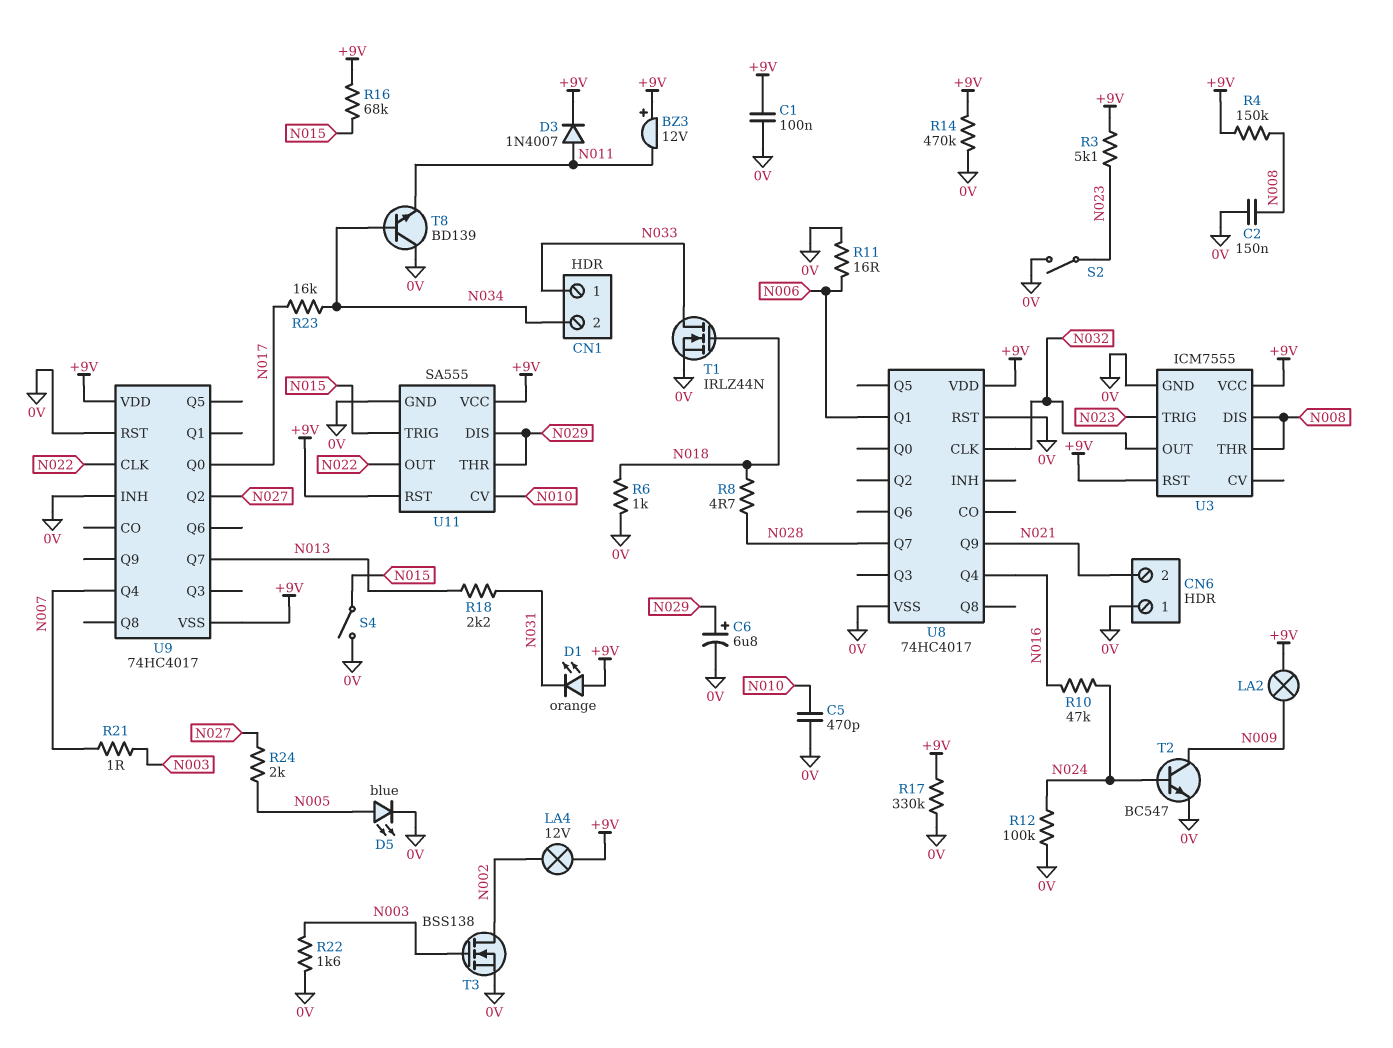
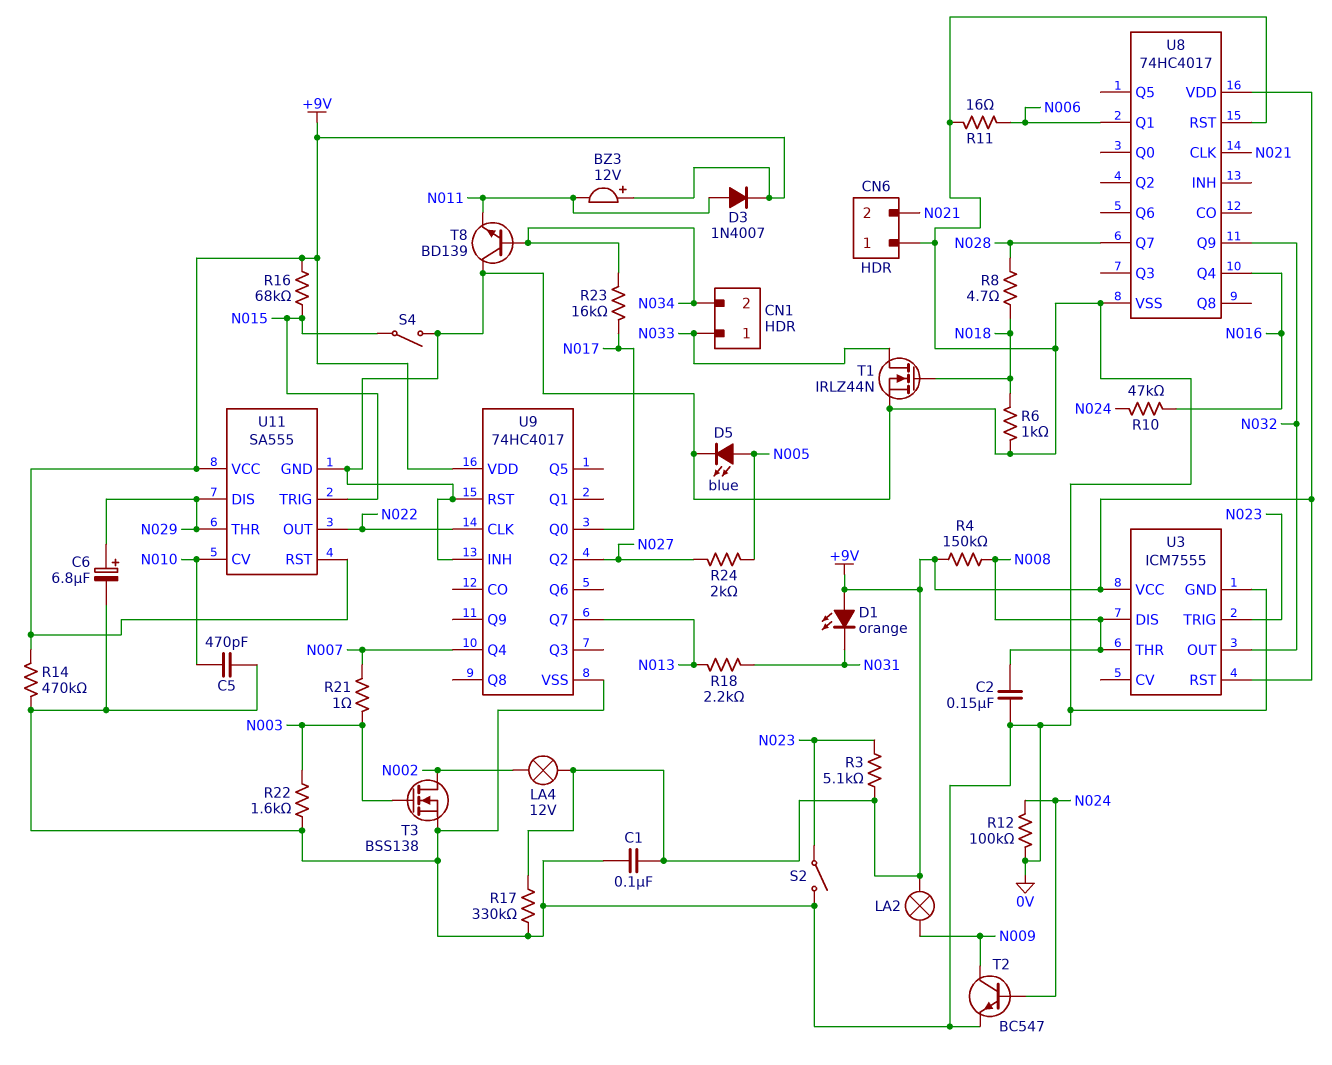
U8 pin CLK: N032 -> N021
U8 pin Q9: N021 -> N032
U9 pin VSS: +9V -> 0V

